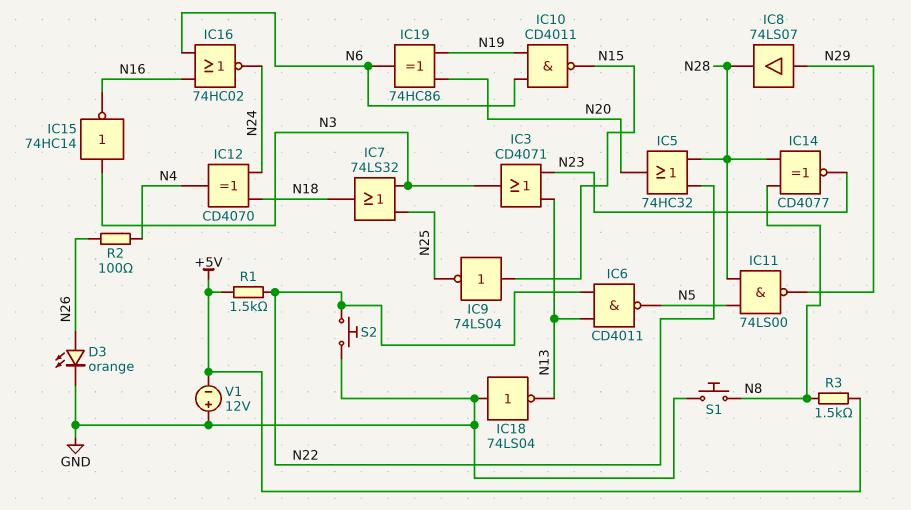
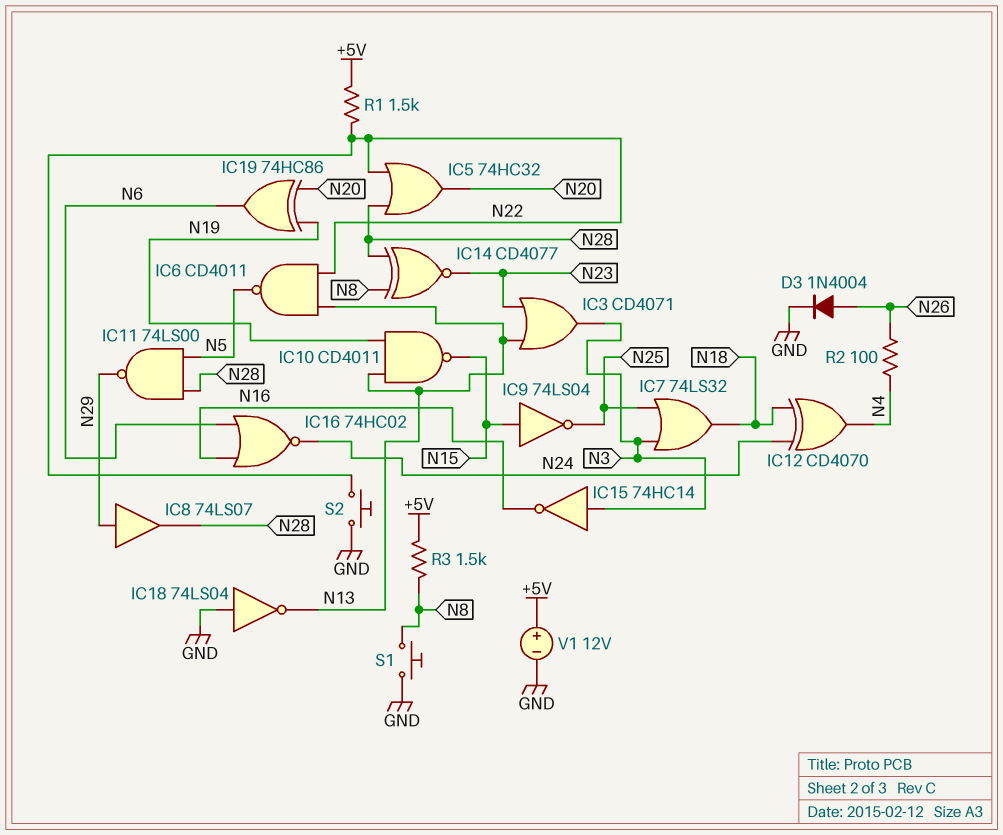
D3: LED orange (A N26, K GND) -> diode 1N4004 (A N26, K GND)
IC10: NAND CD4011 (in N6, in N19, out N15) -> NAND CD4011 (in N13, in N19, out N15)
V1: 12V (plus GND, minus +5V) -> 12V (plus +5V, minus GND)

